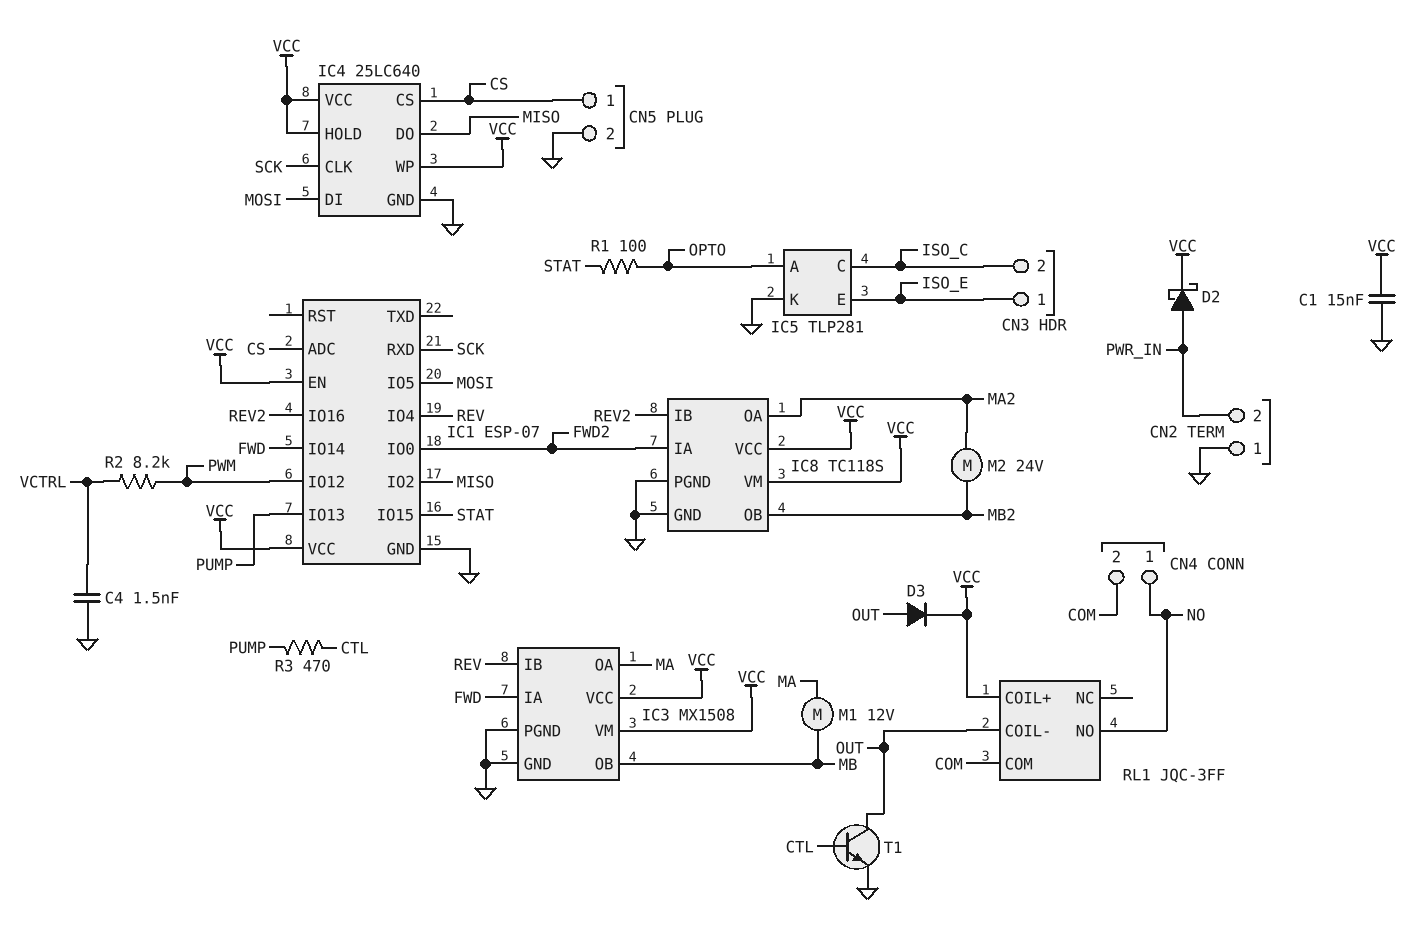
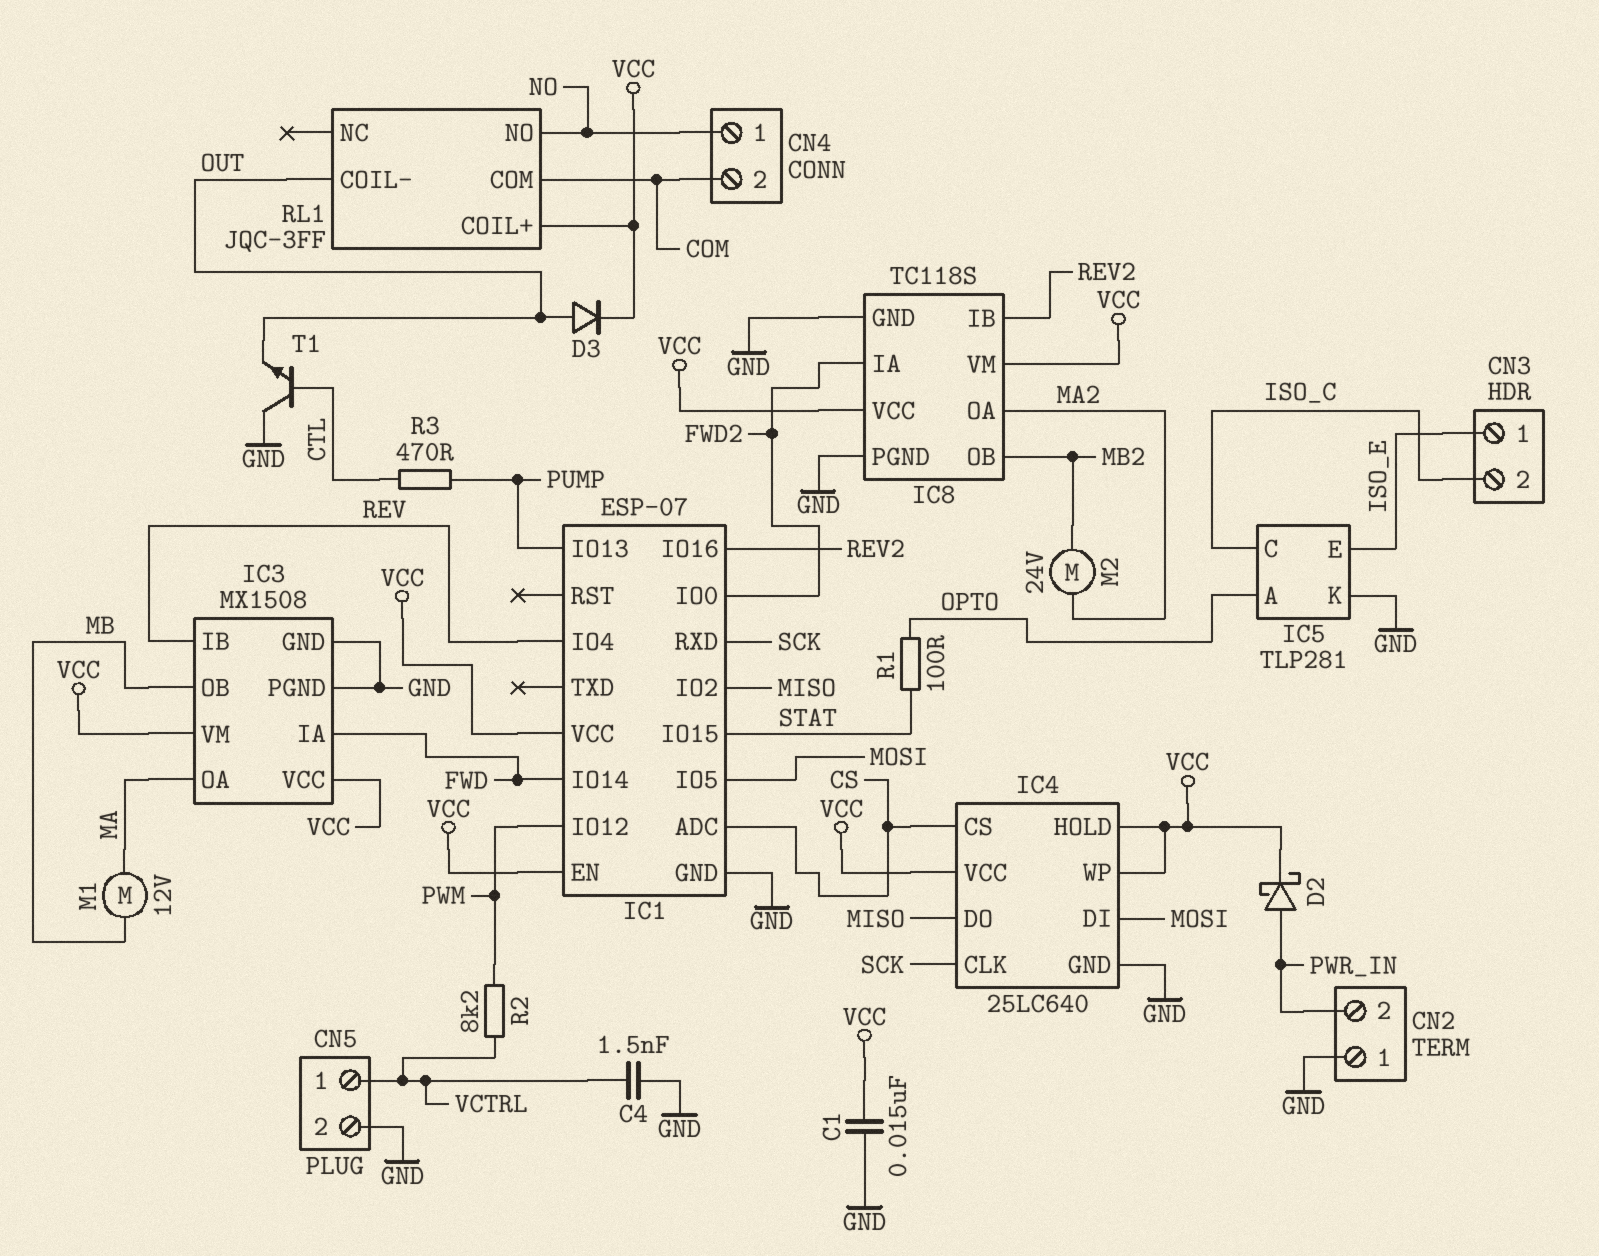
CN5 pin 1: CS -> VCTRL
T1: NPN (B CTL, C OUT, E GND) -> NPN (B CTL, C GND, E OUT)

